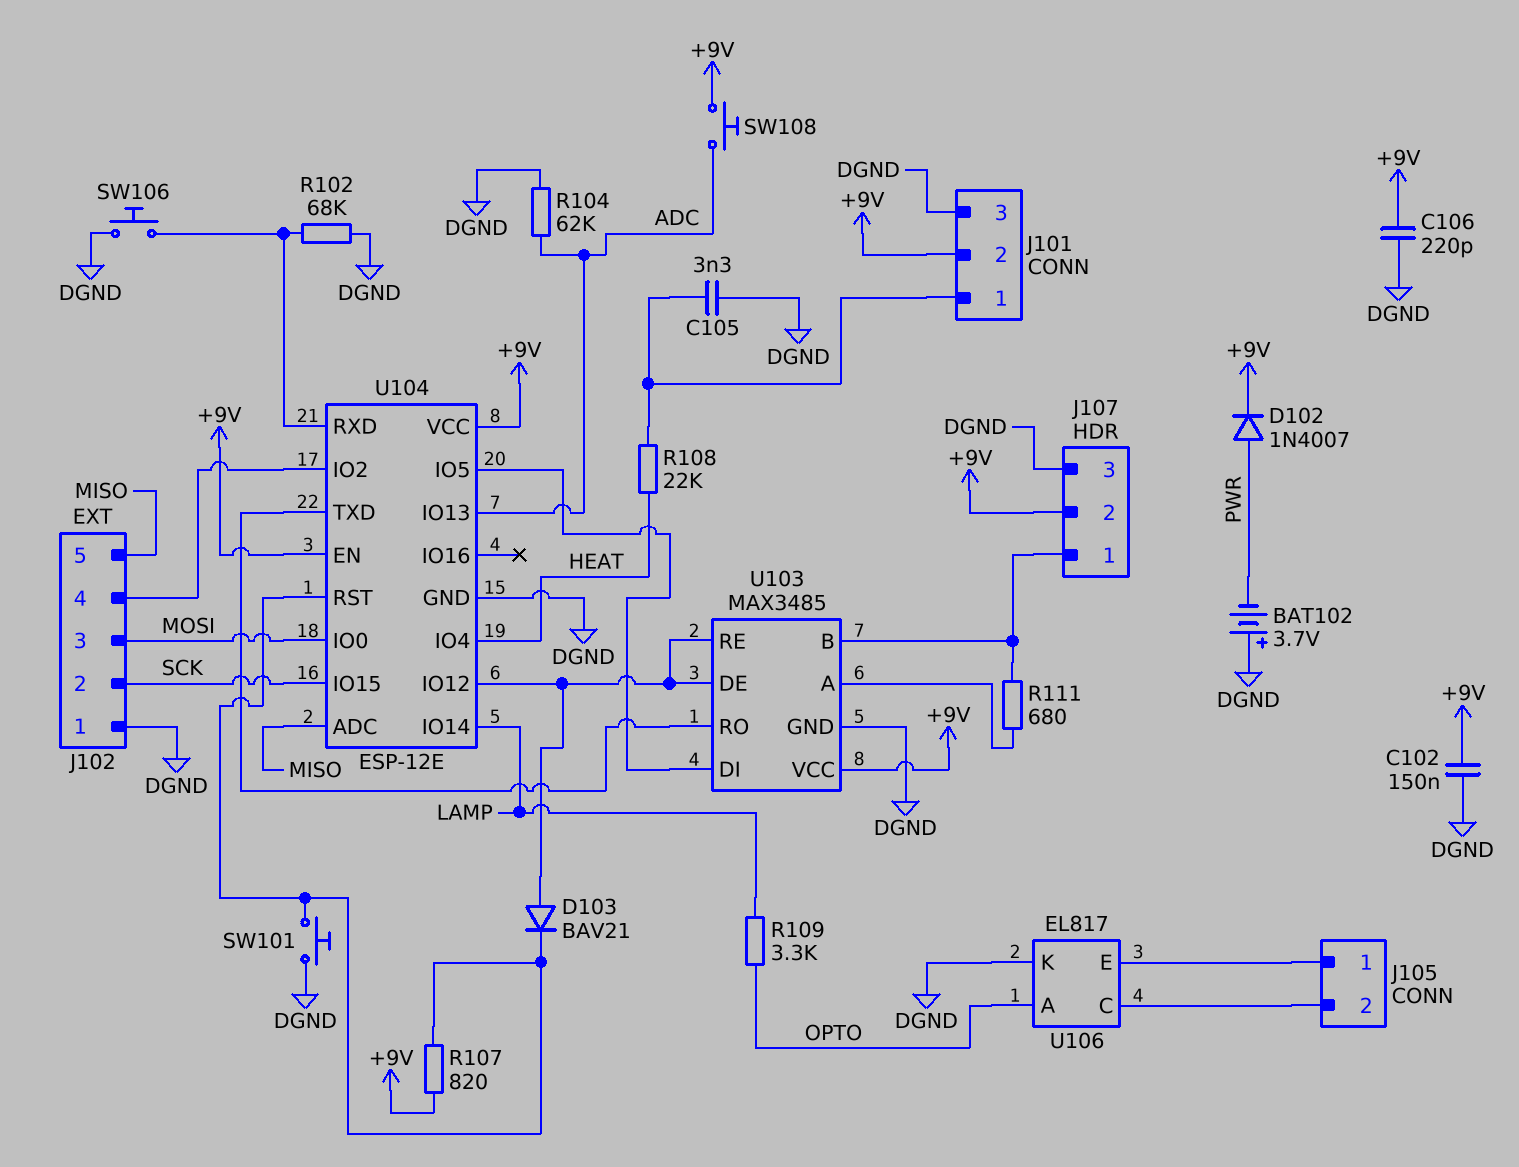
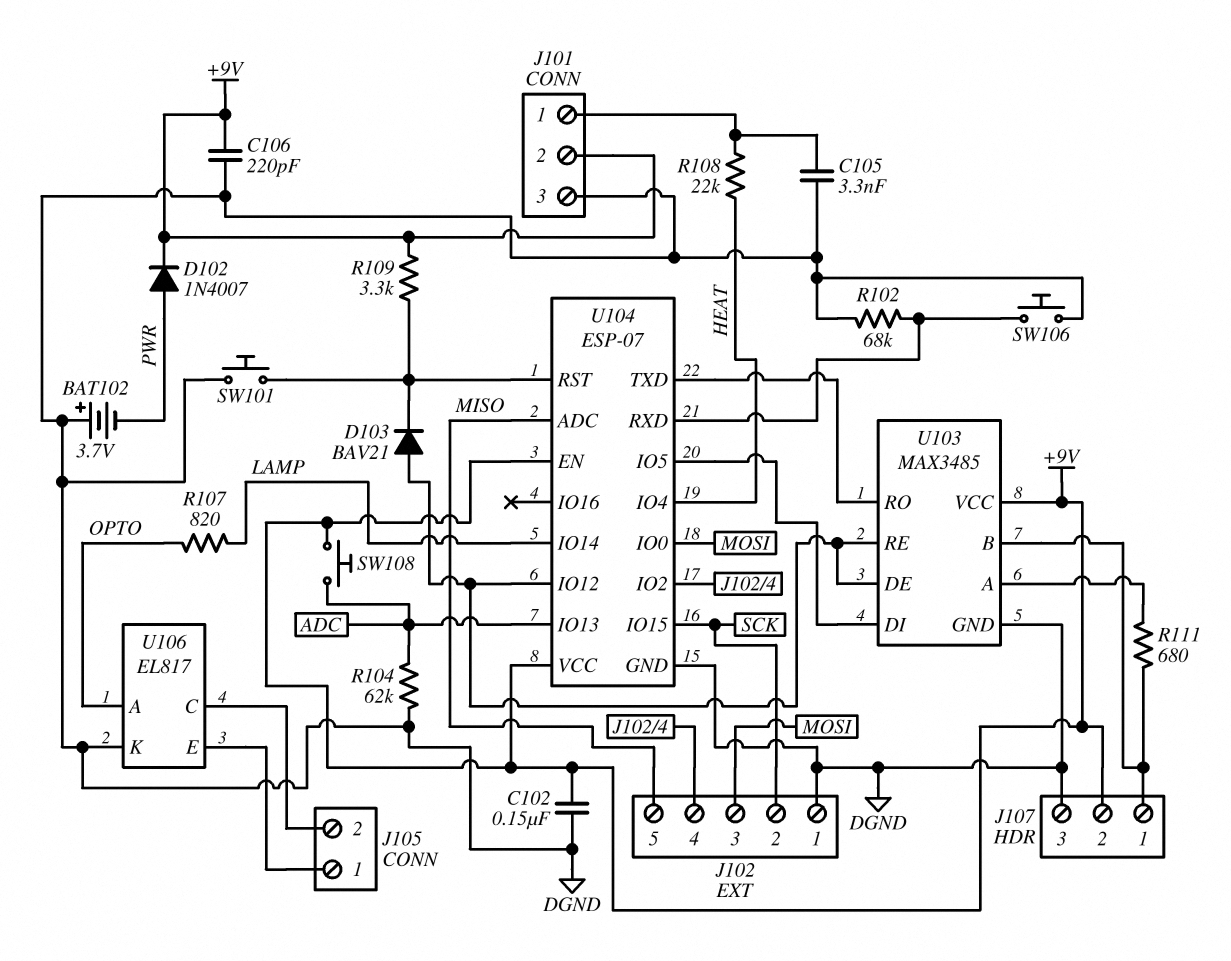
R107: 820 (+9V, U104/RST) -> 820 (LAMP, OPTO)
R109: 3.3k (LAMP, OPTO) -> 3.3k (+9V, U104/RST)
U104: ESP-12E -> ESP-07

